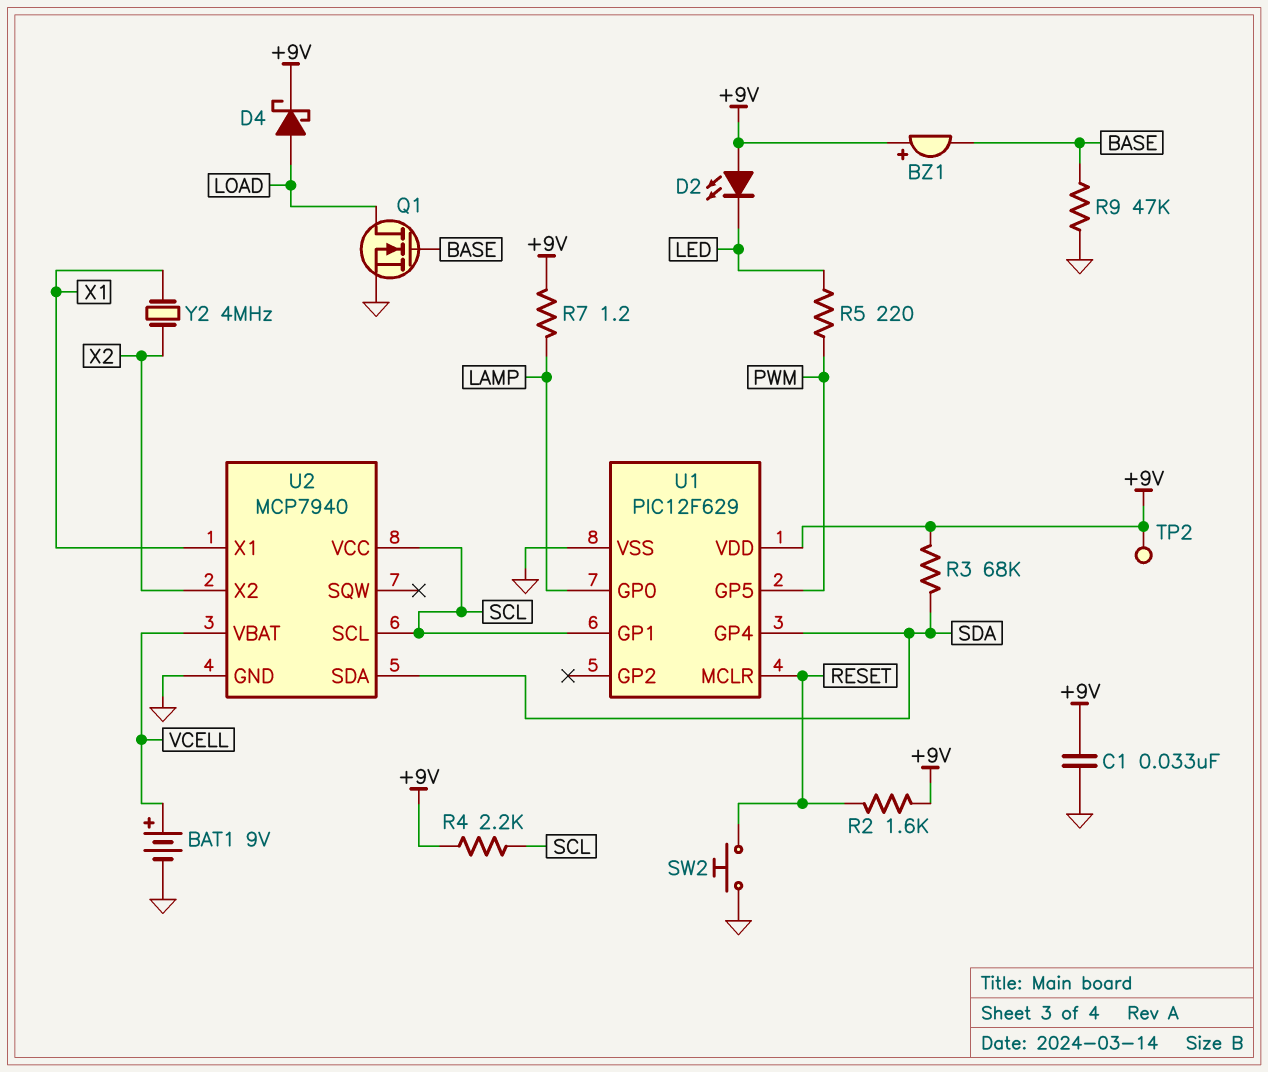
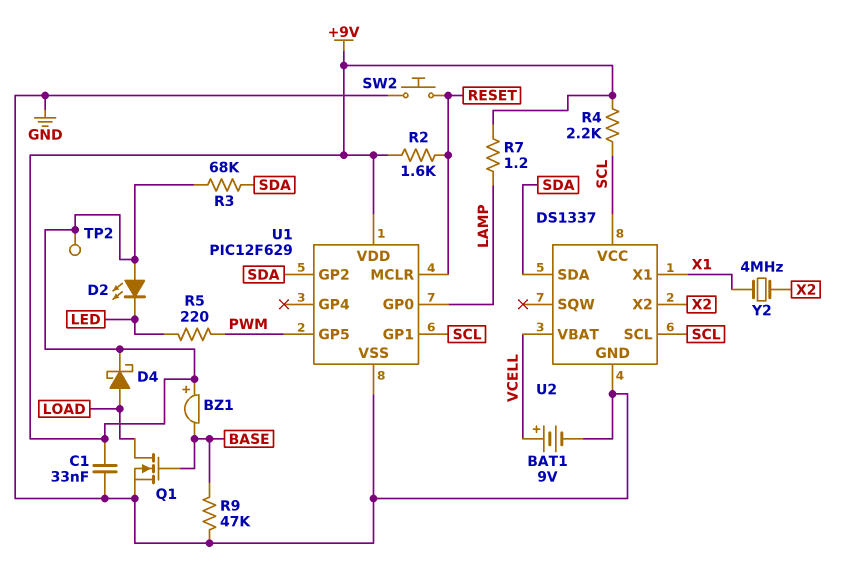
U1 pin GP2: none -> SDA
U1 pin GP4: SDA -> none
U2: MCP7940 -> DS1337

